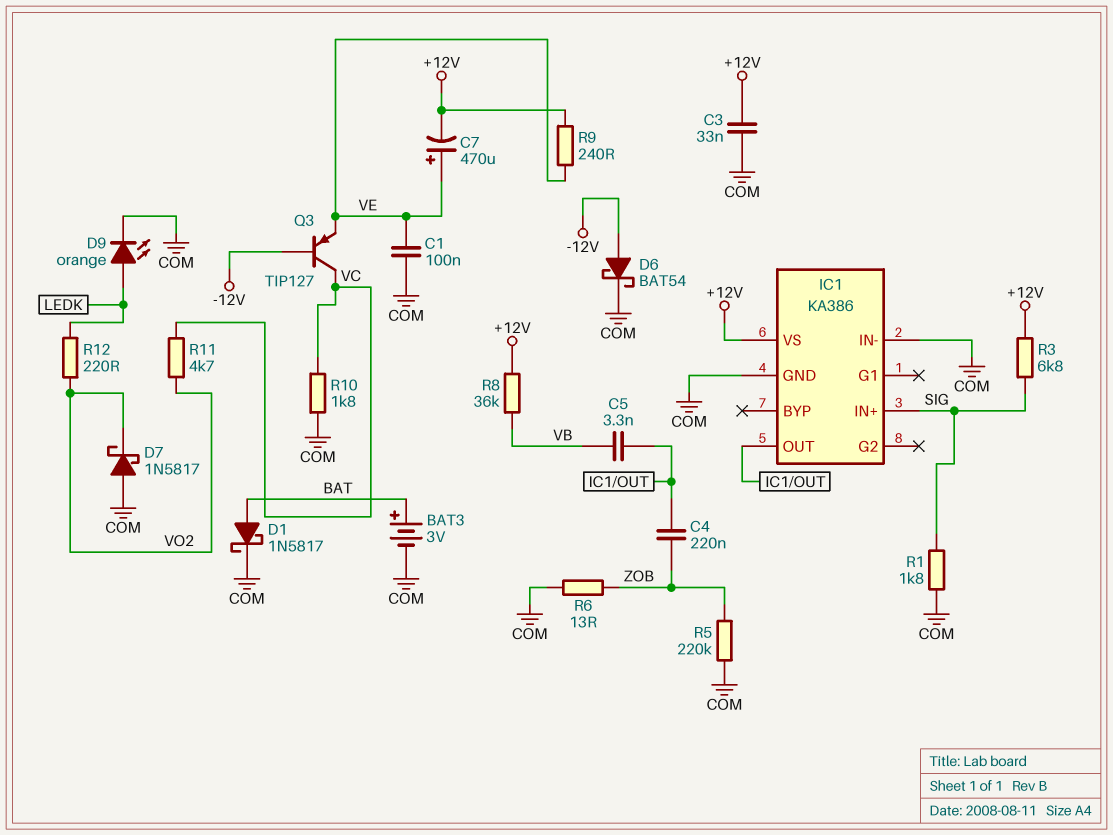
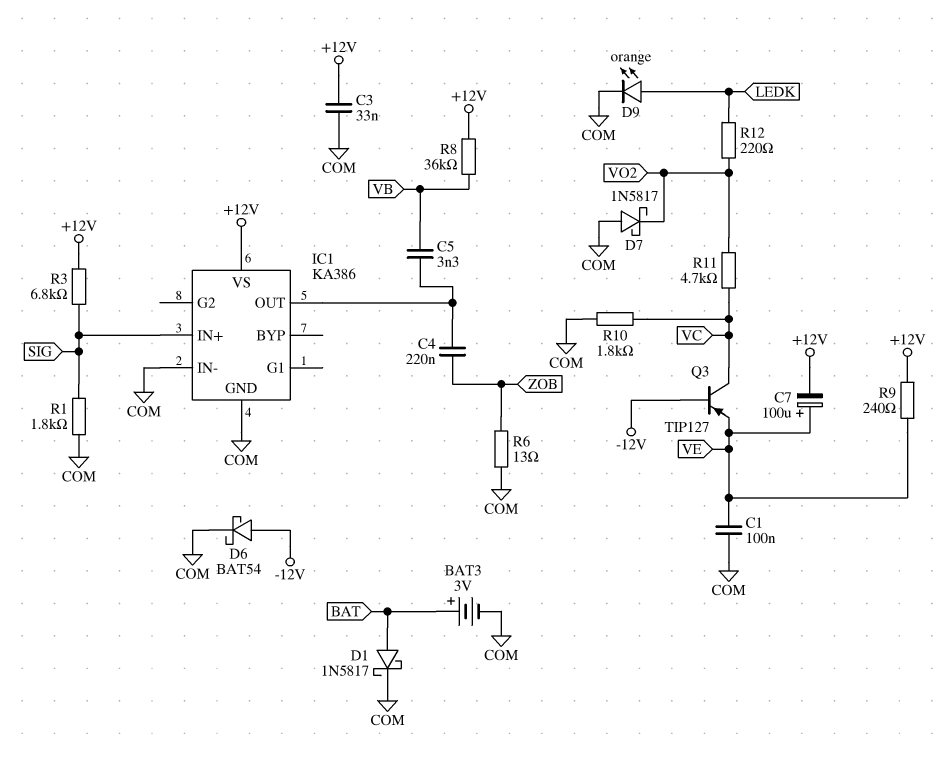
C7: 470uF (plus VE, minus +12V) -> 100uF (plus VE, minus +12V)
R5: 220k (COM, ZOB) -> none

